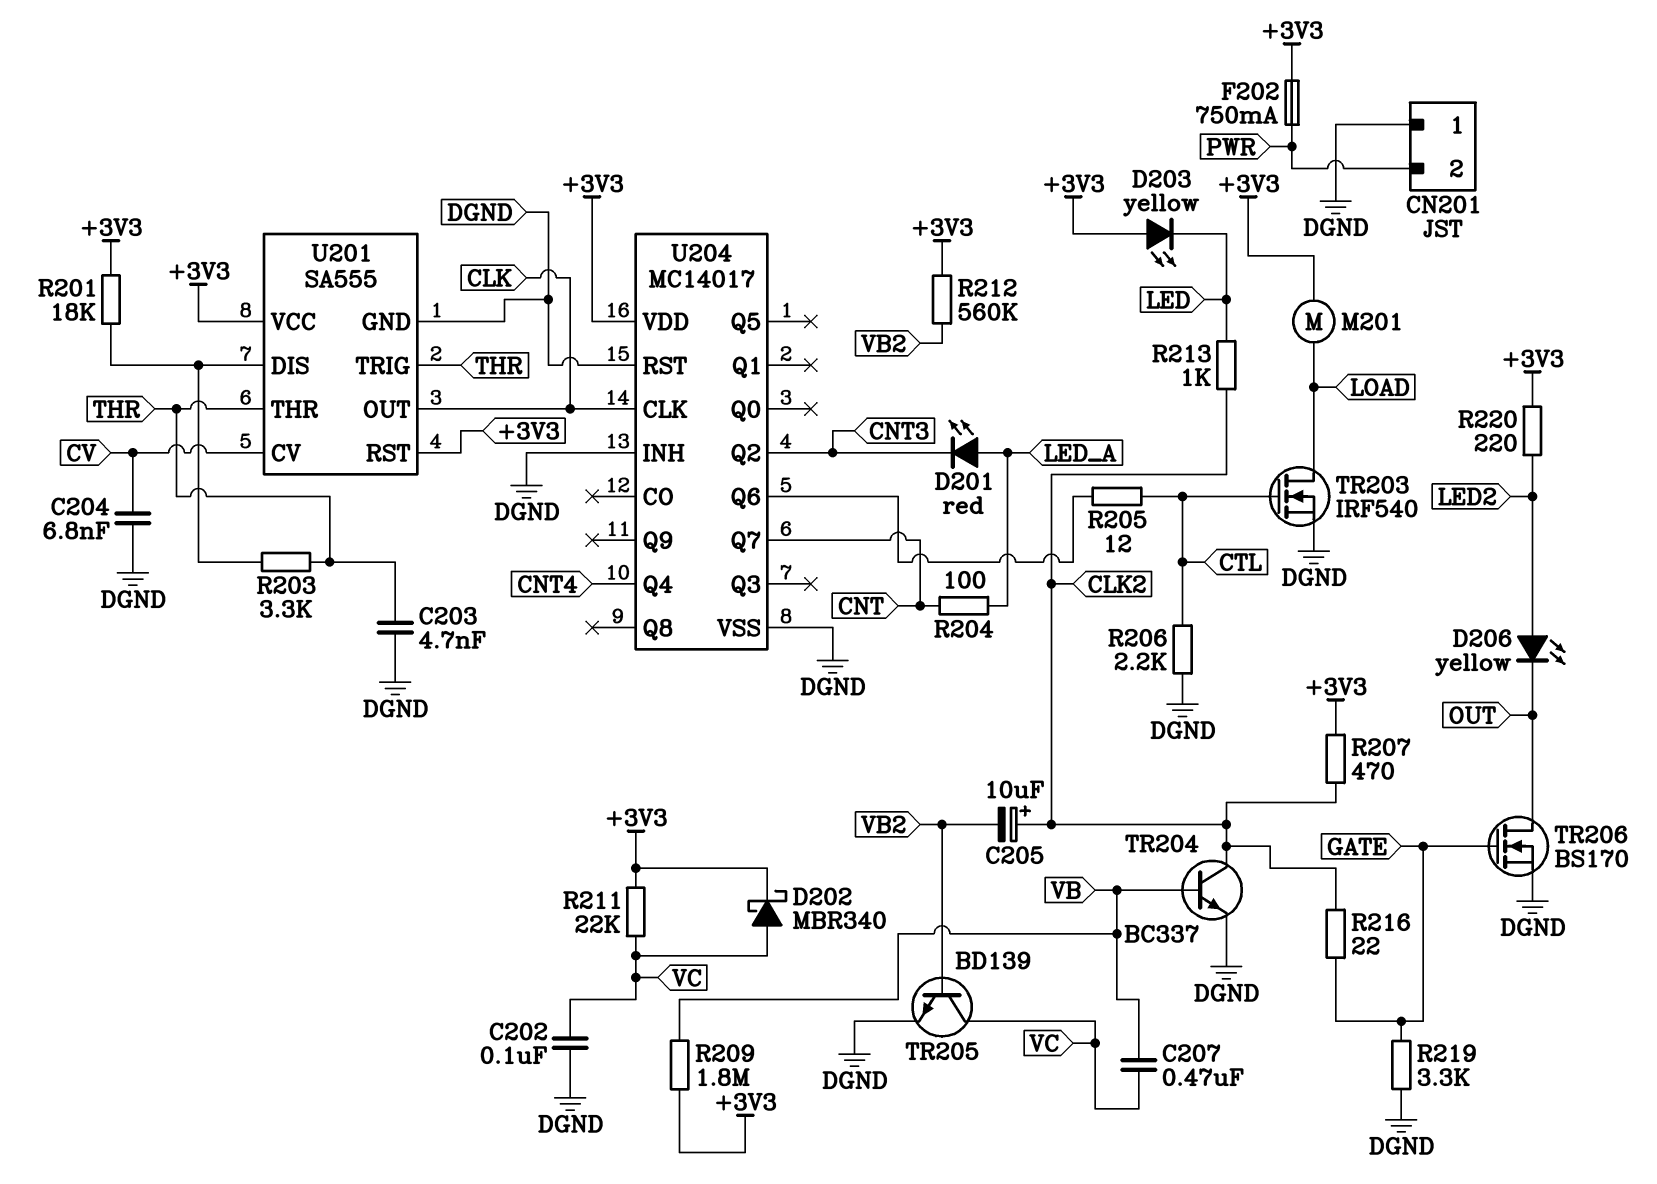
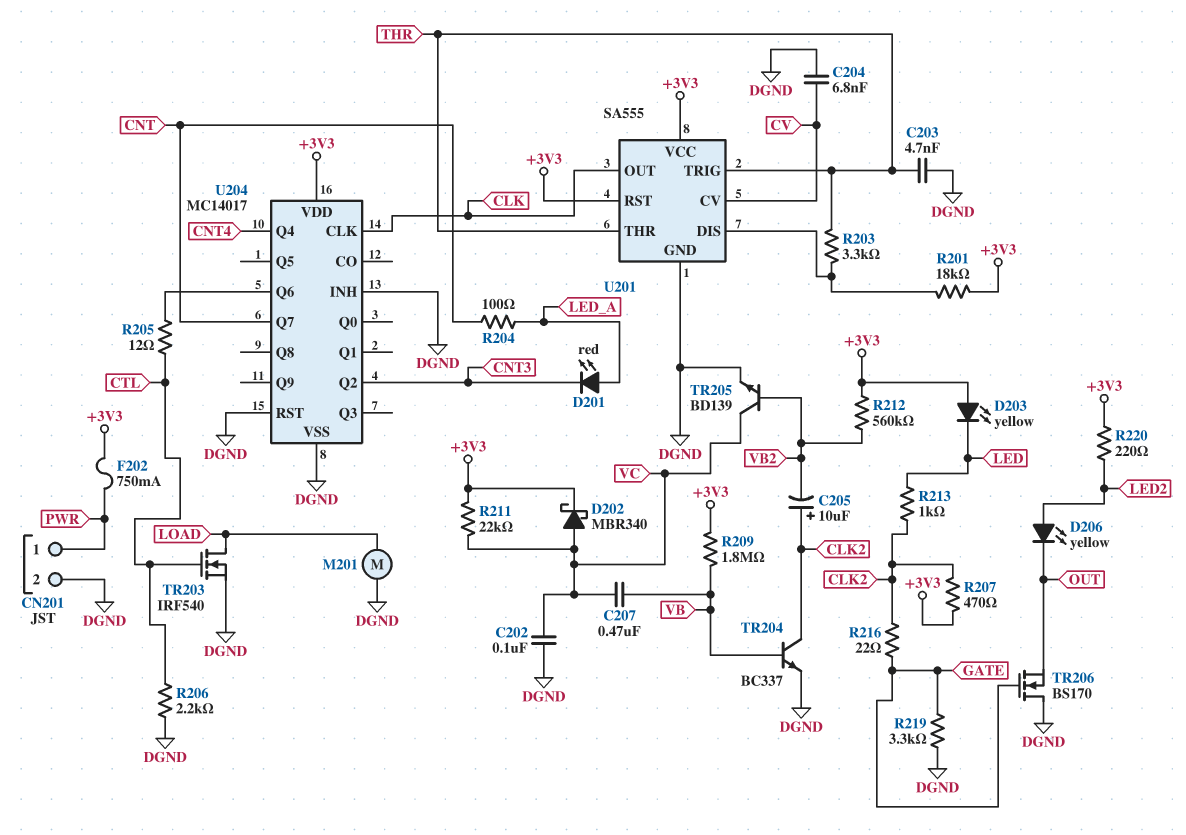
CN201 pin 1: DGND -> PWR
CN201 pin 2: PWR -> DGND
M201: motor (+3V3, LOAD) -> motor (DGND, LOAD)
TR206: NMOS BS170 (G GATE, D OUT, S DGND) -> NMOS BS170 (G GATE, D DGND, S OUT)

